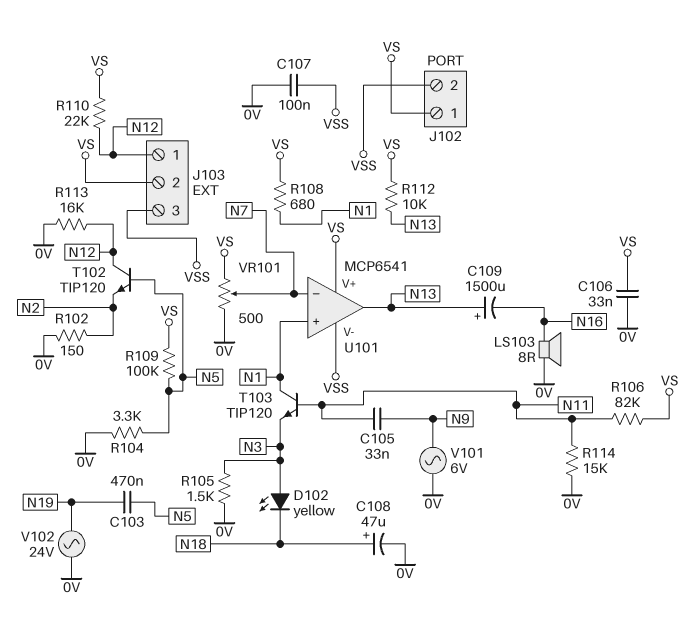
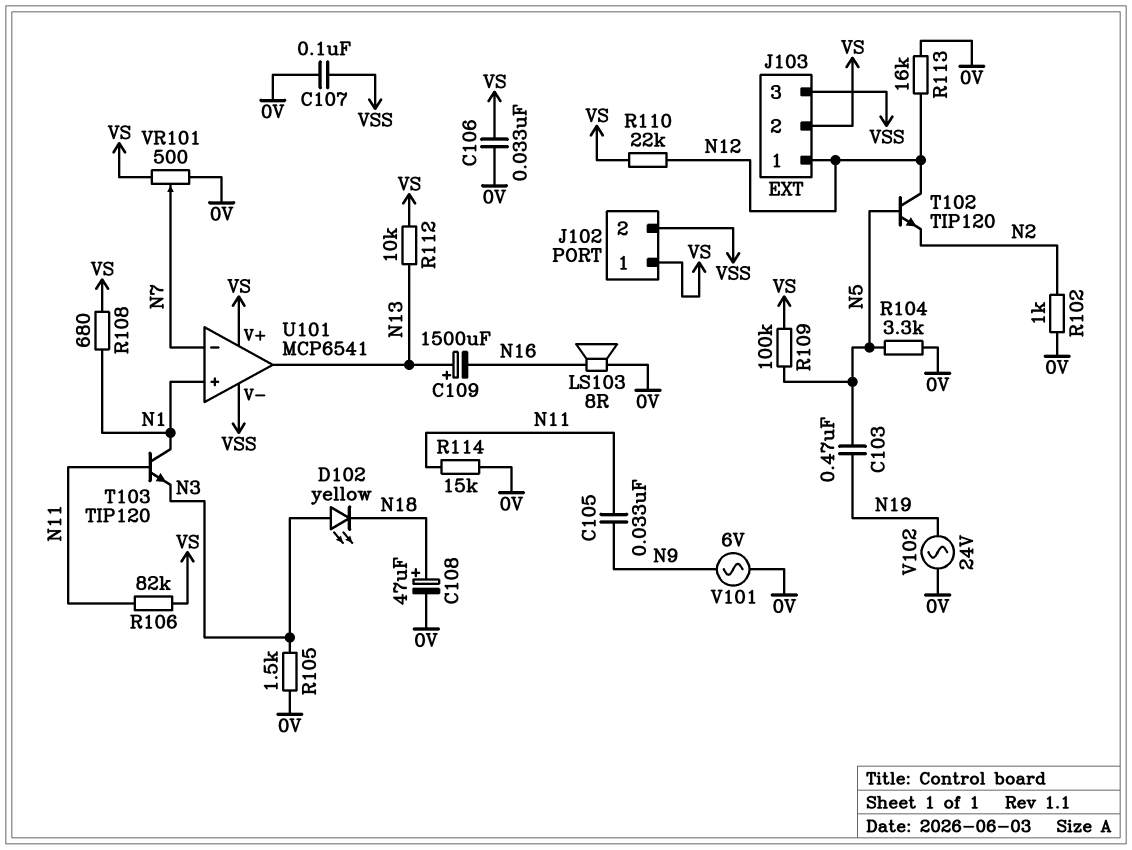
R102: 150 (0V, N2) -> 1k (0V, N2)

